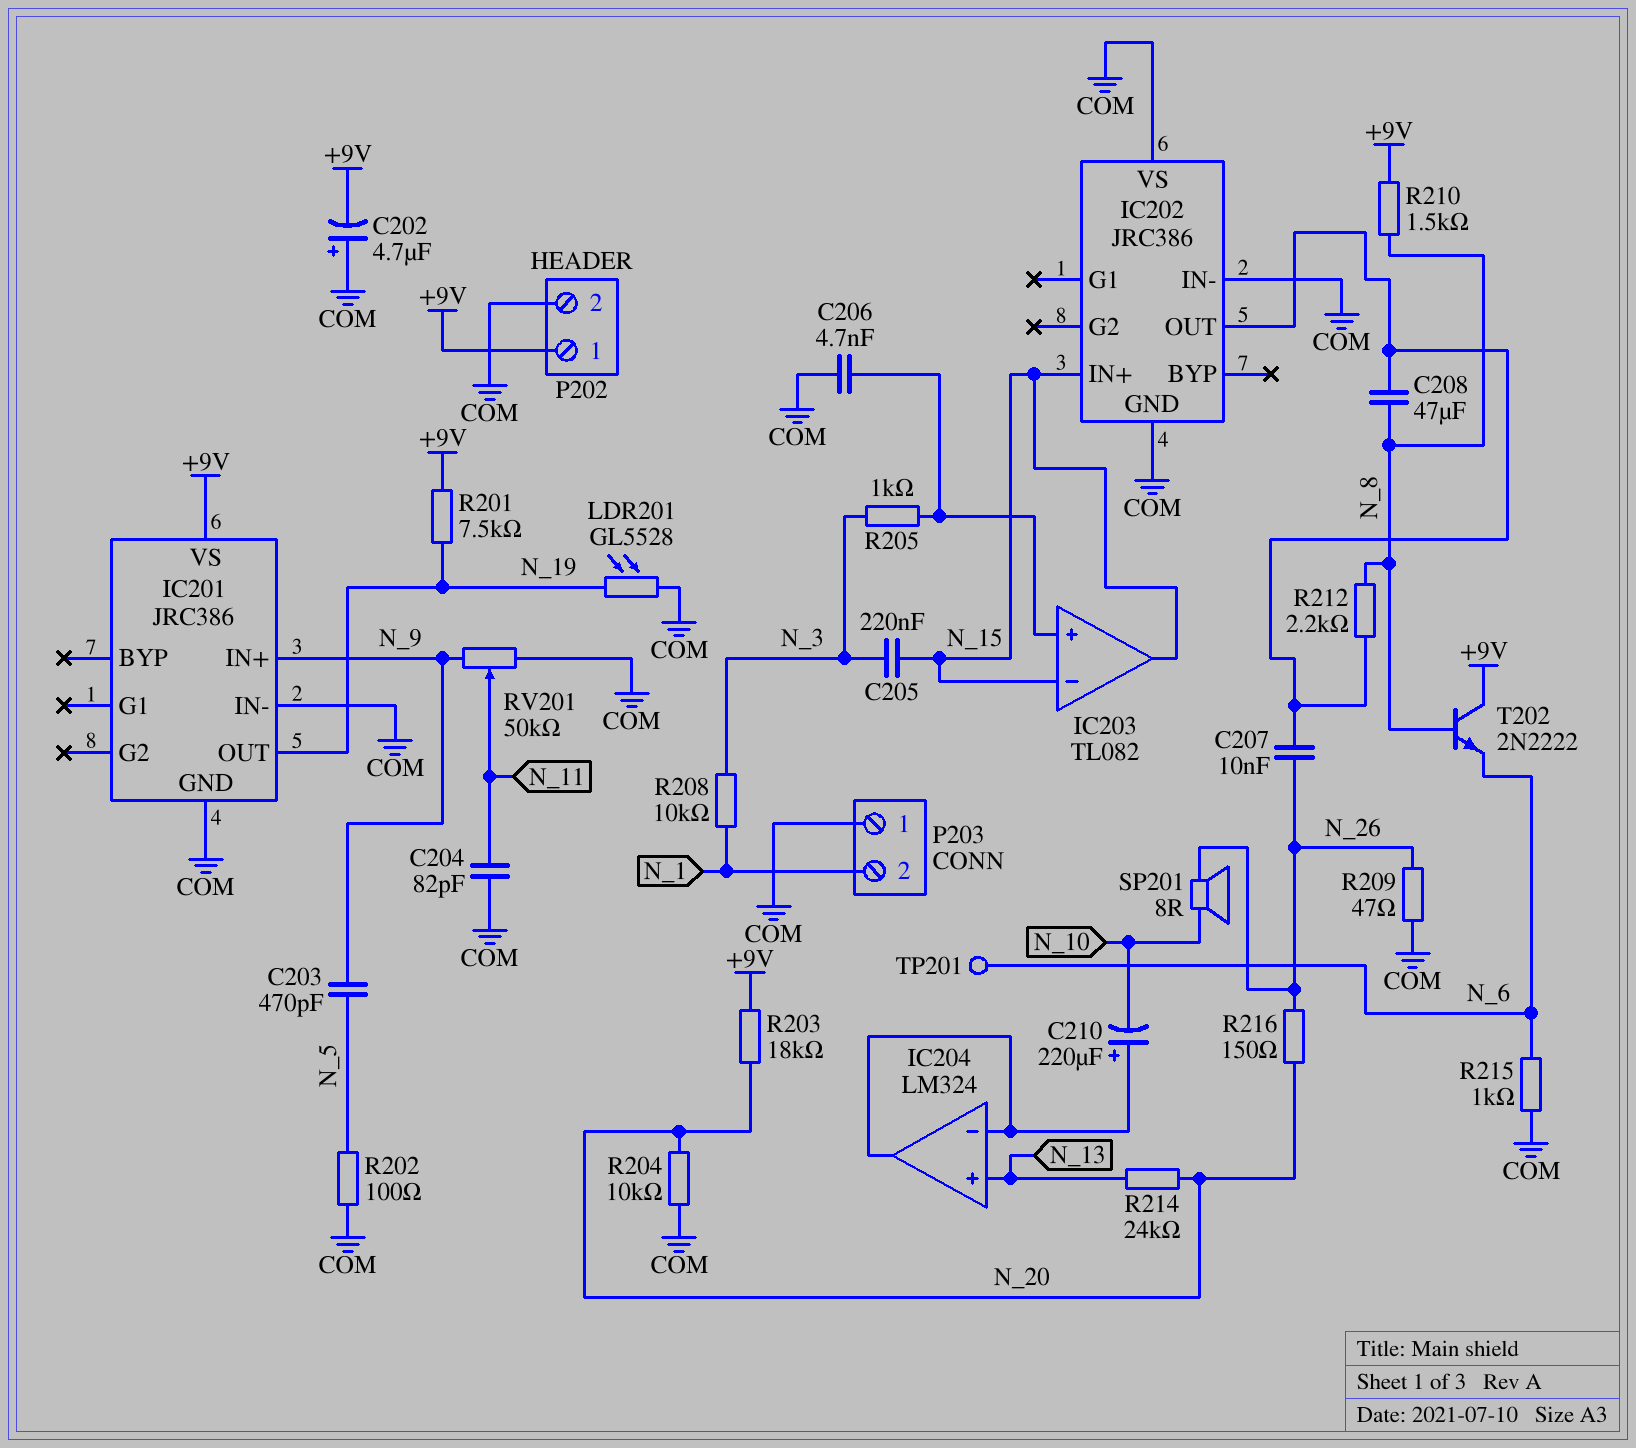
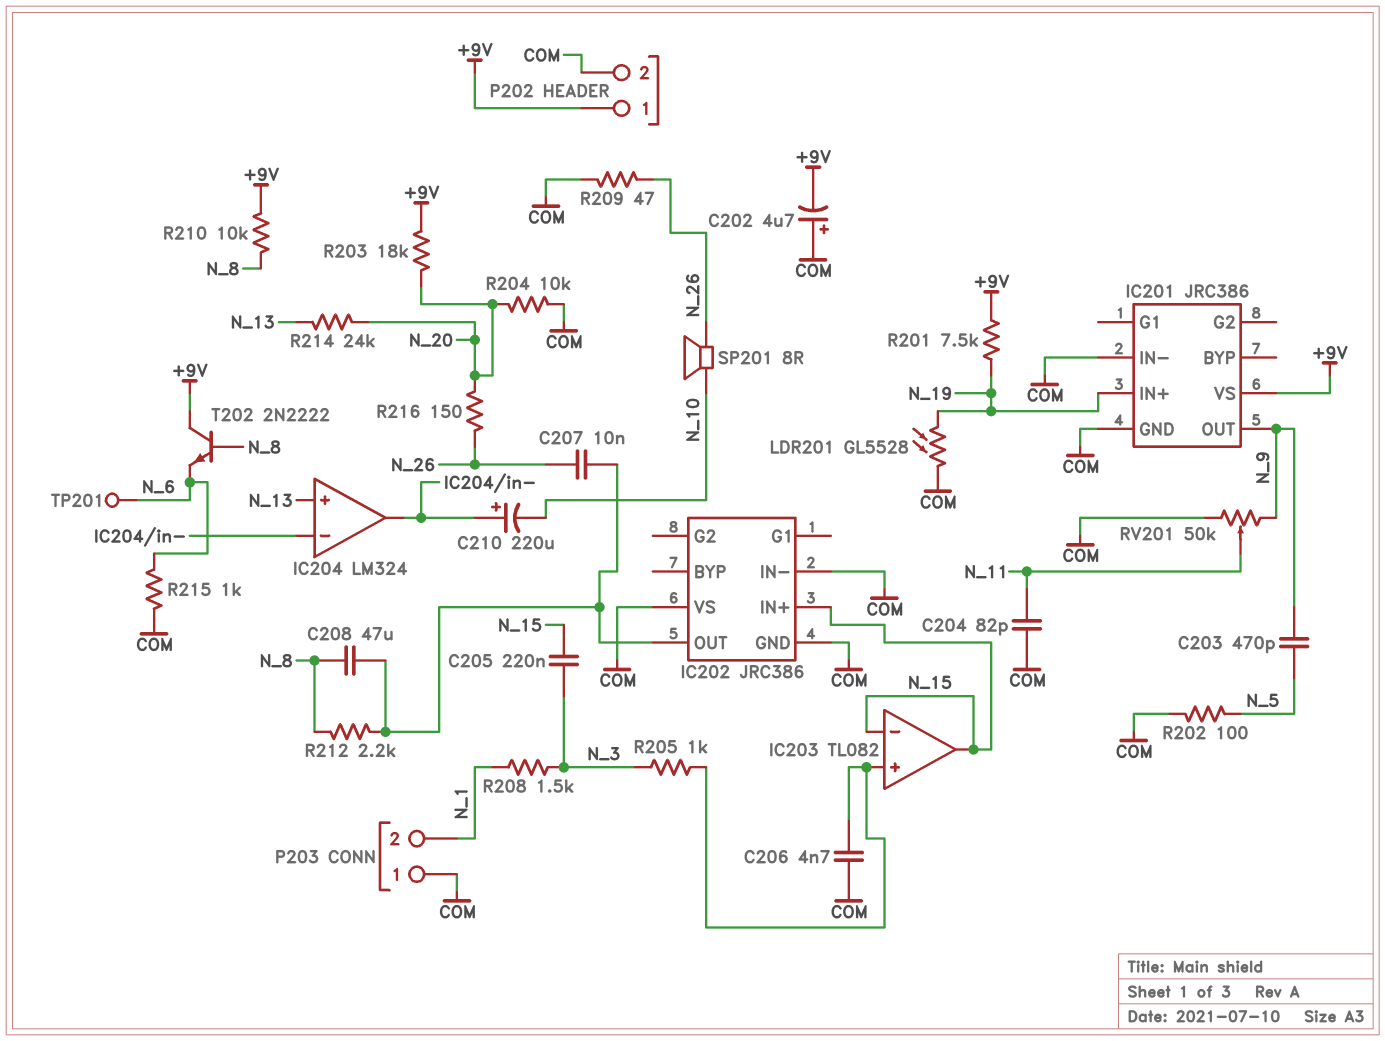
IC201 pin IN+: N_9 -> N_19
IC201 pin OUT: N_19 -> N_9
R208: 10k (N_1, N_3) -> 1.5k (N_1, N_3)
R210: 1.5k (+9V, N_8) -> 10k (+9V, N_8)

